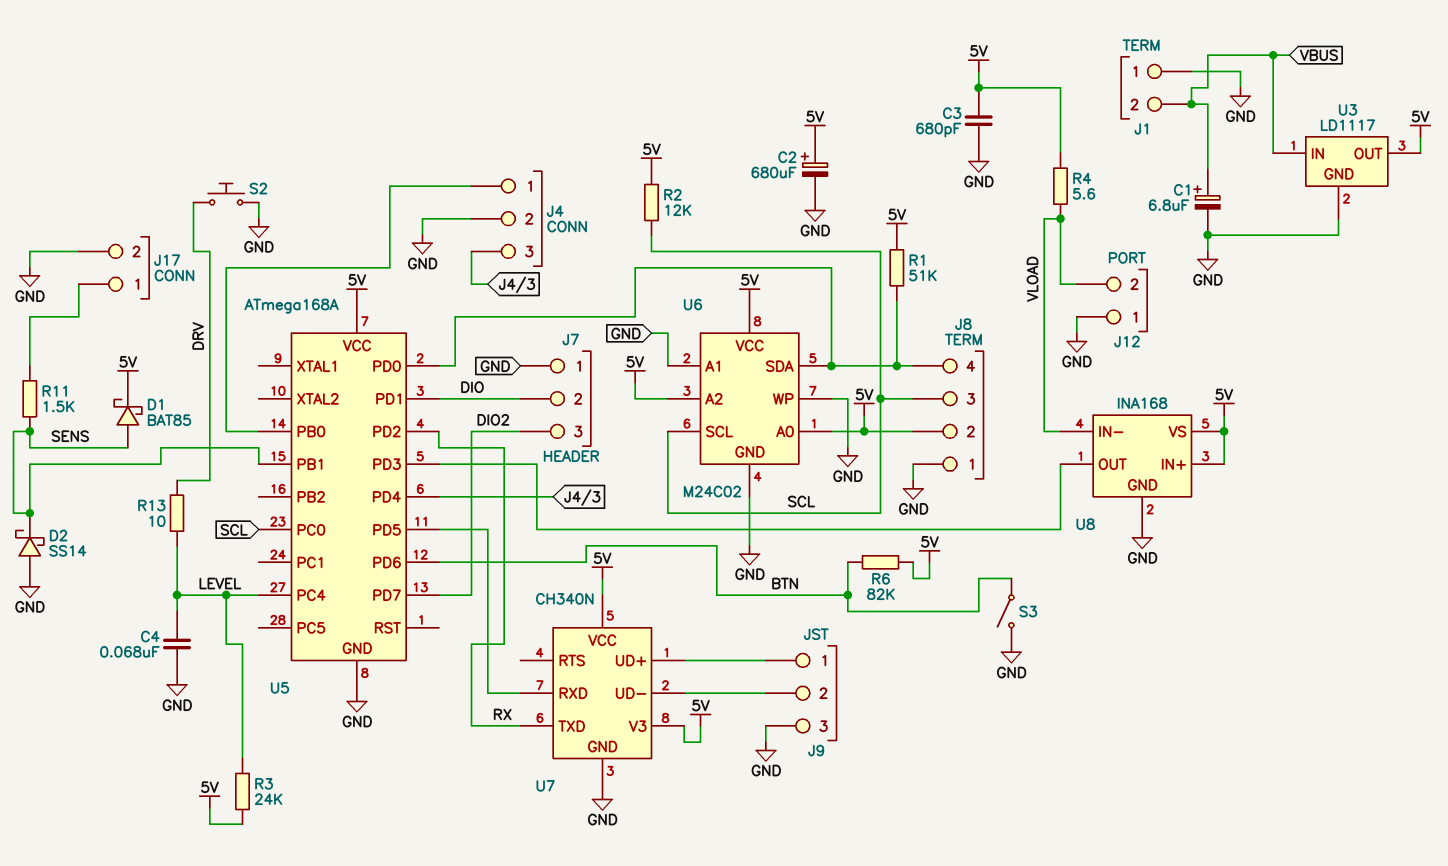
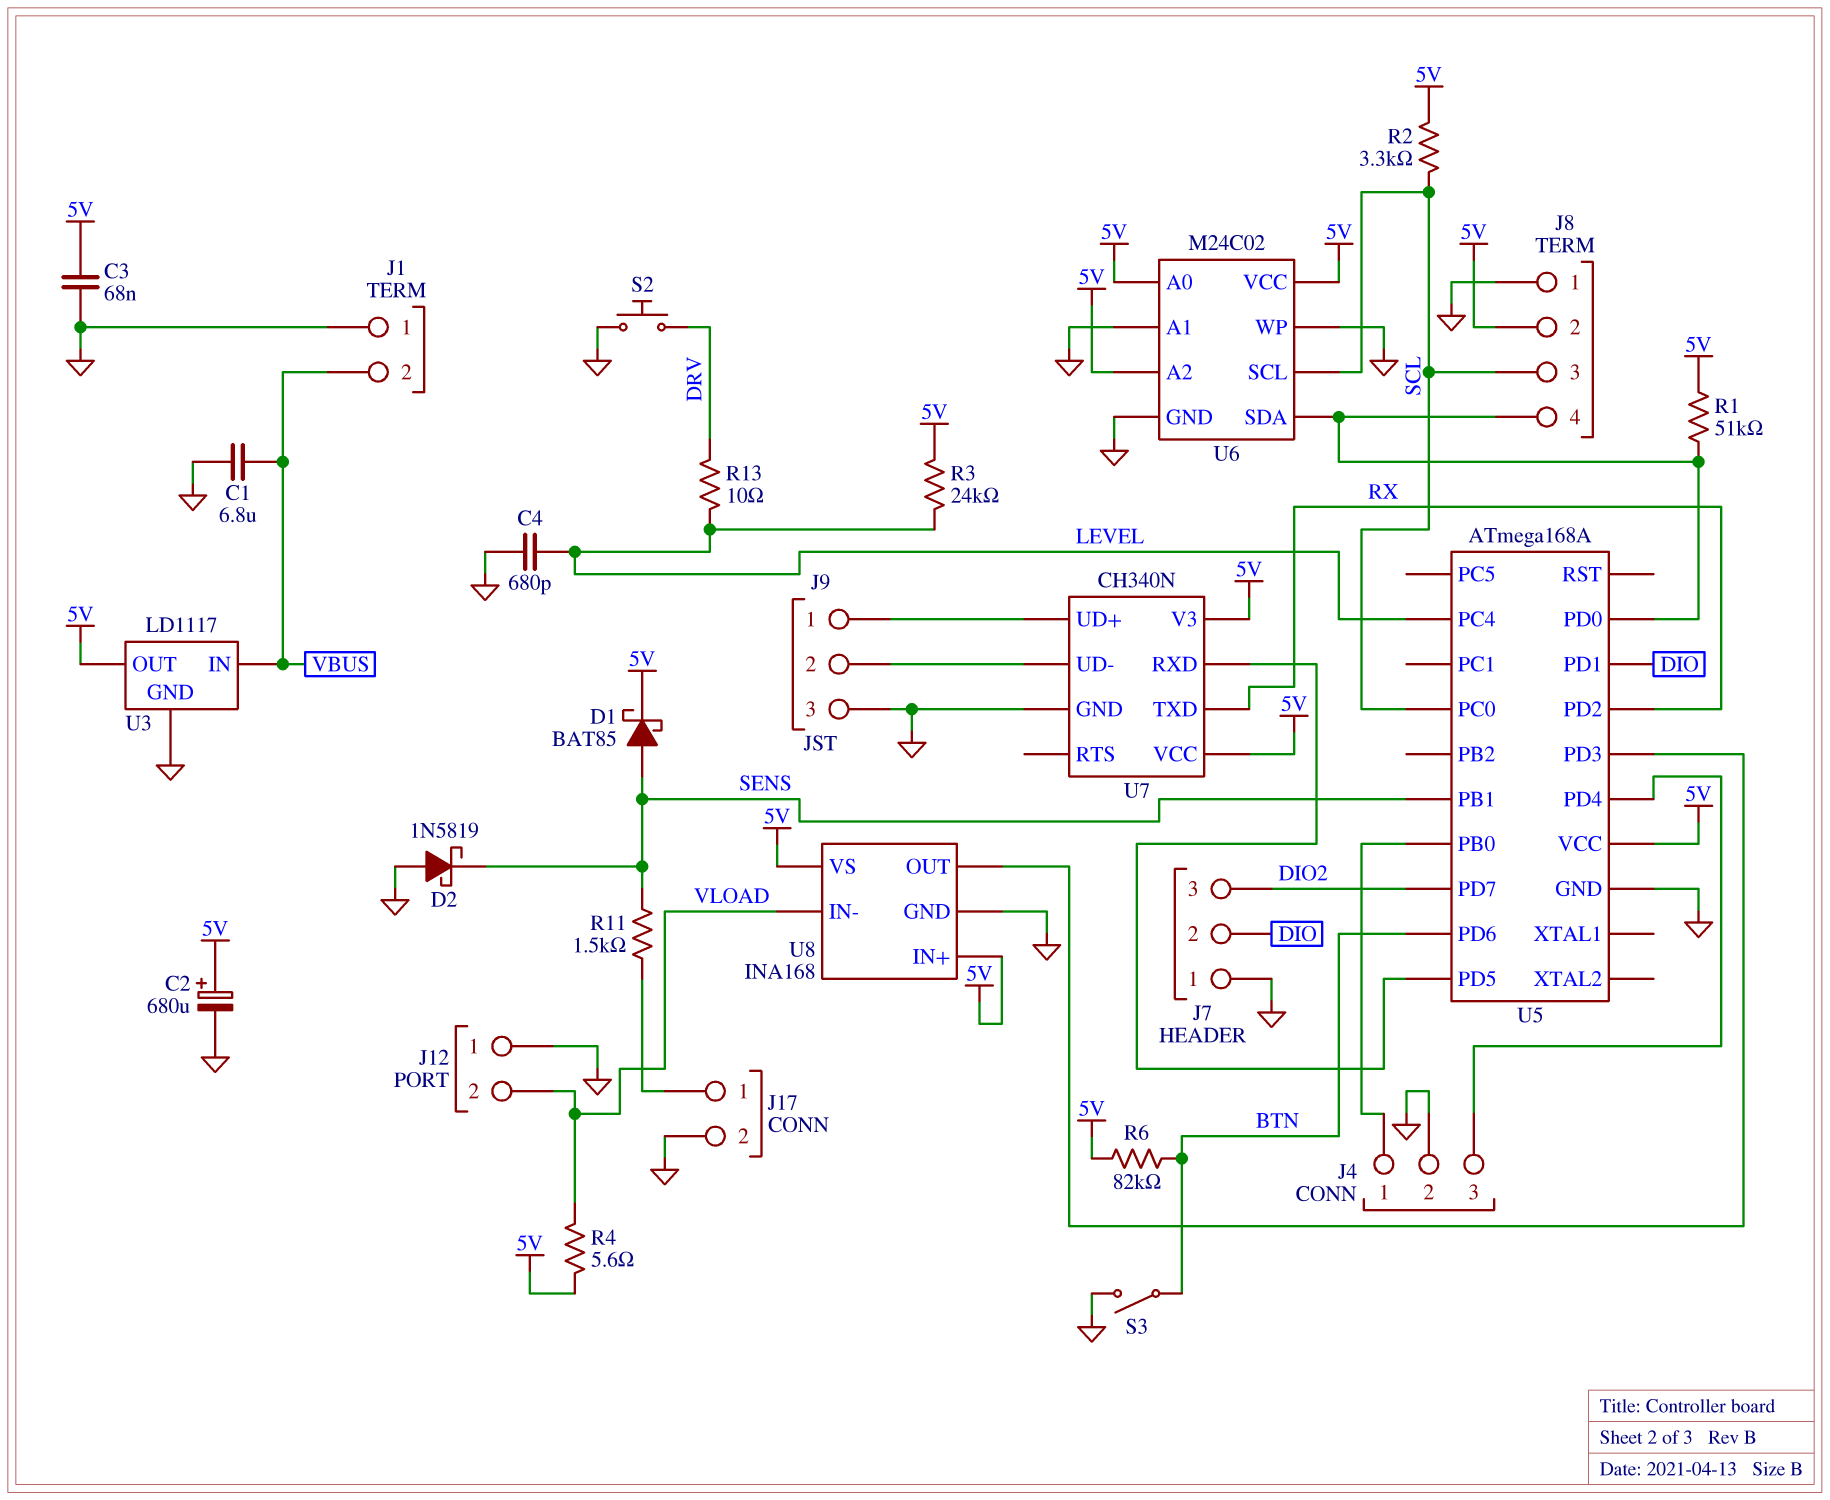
C1: 6.8uF (plus VBUS, minus GND) -> 6.8uF (GND, VBUS)
C3: 680pF (5V, GND) -> 68nF (5V, GND)
C4: 68nF (GND, LEVEL) -> 680pF (GND, LEVEL)
D2: schottky SS14 (A GND, K SENS) -> schottky 1N5819 (A GND, K SENS)
R2: 12k (5V, SCL) -> 3.3k (5V, SCL)

